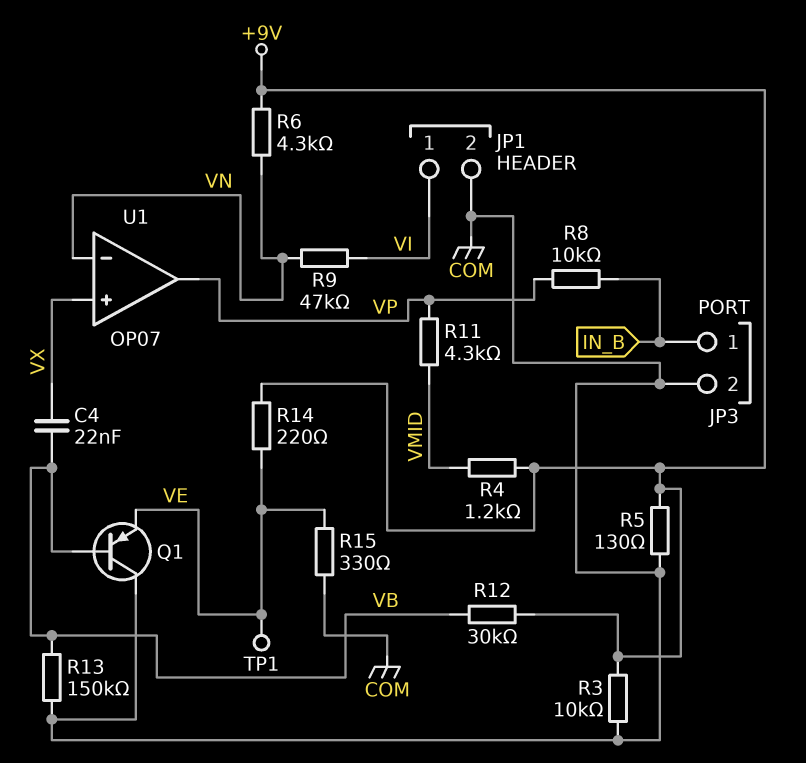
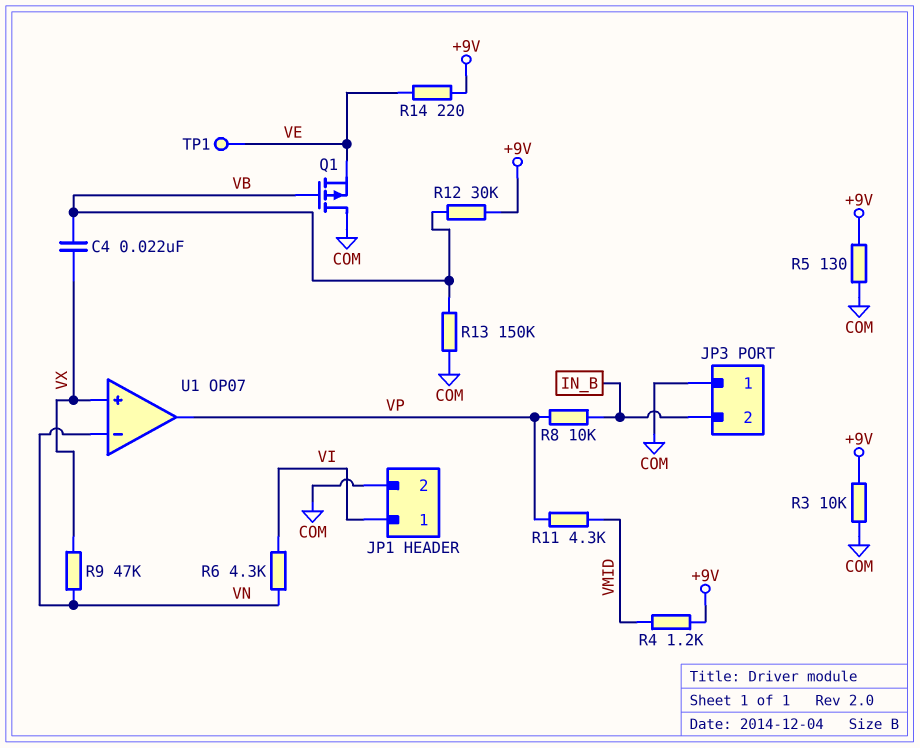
JP3 pin 1: IN_B -> COM
JP3 pin 2: COM -> IN_B
Q1: PNP (B VB, C COM, E VE) -> PMOS (G VB, D COM, S VE)
R6: 4.3k (+9V, VN) -> 4.3k (VI, VN)
R9: 47k (VI, VN) -> 47k (VN, VX)
R15: 330 (COM, VE) -> none

